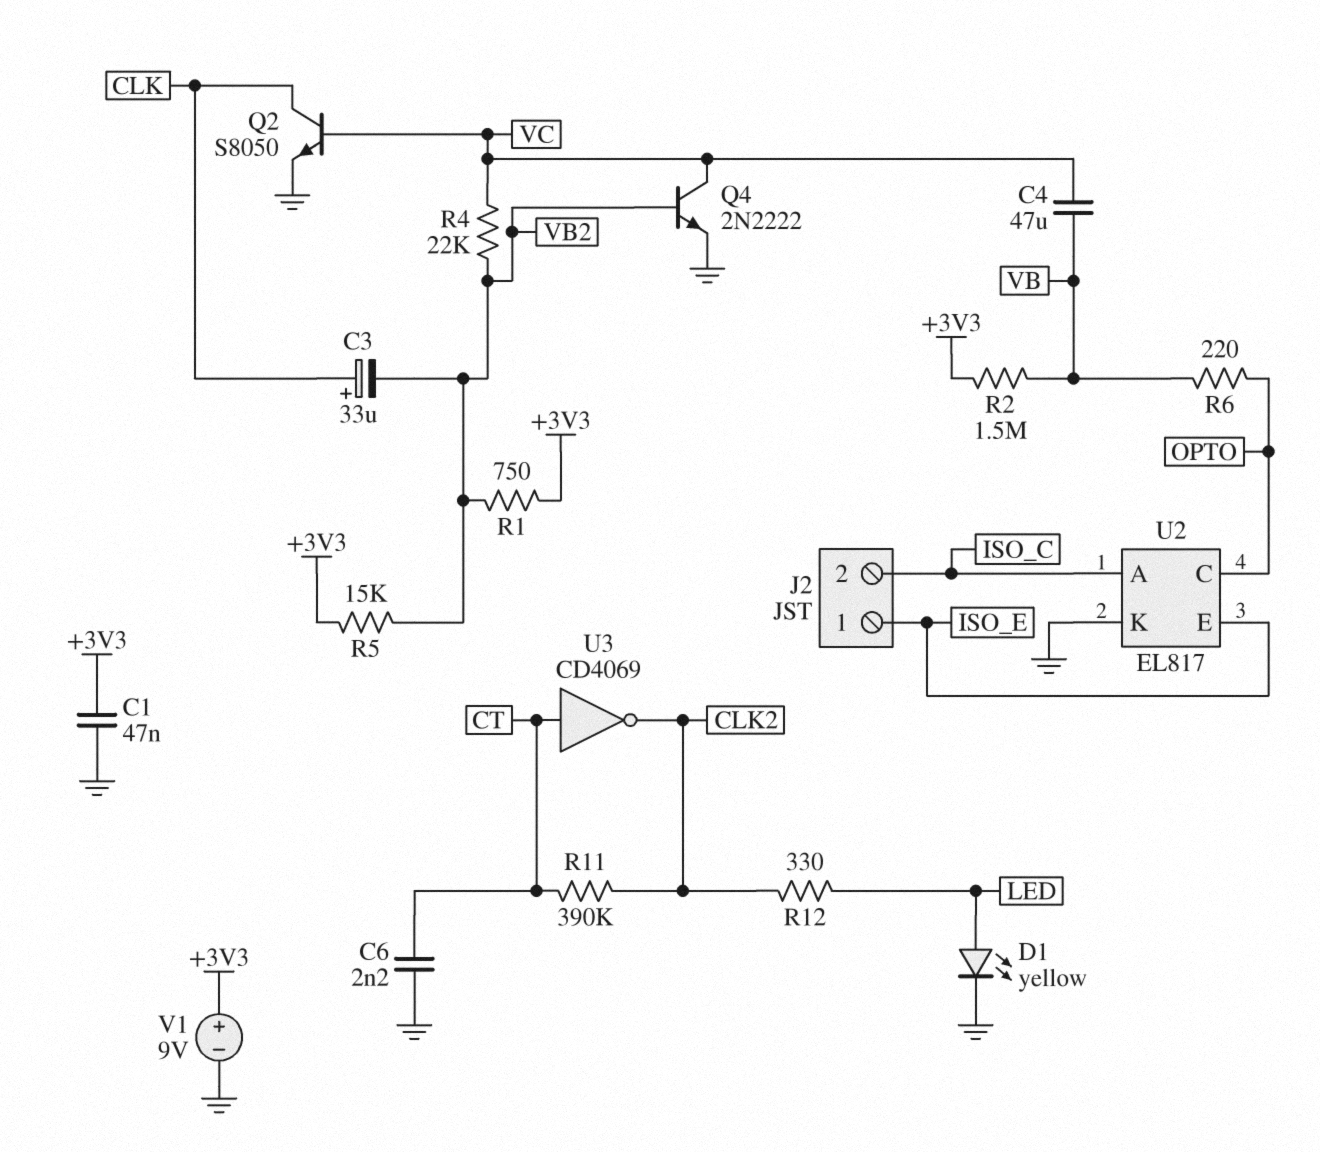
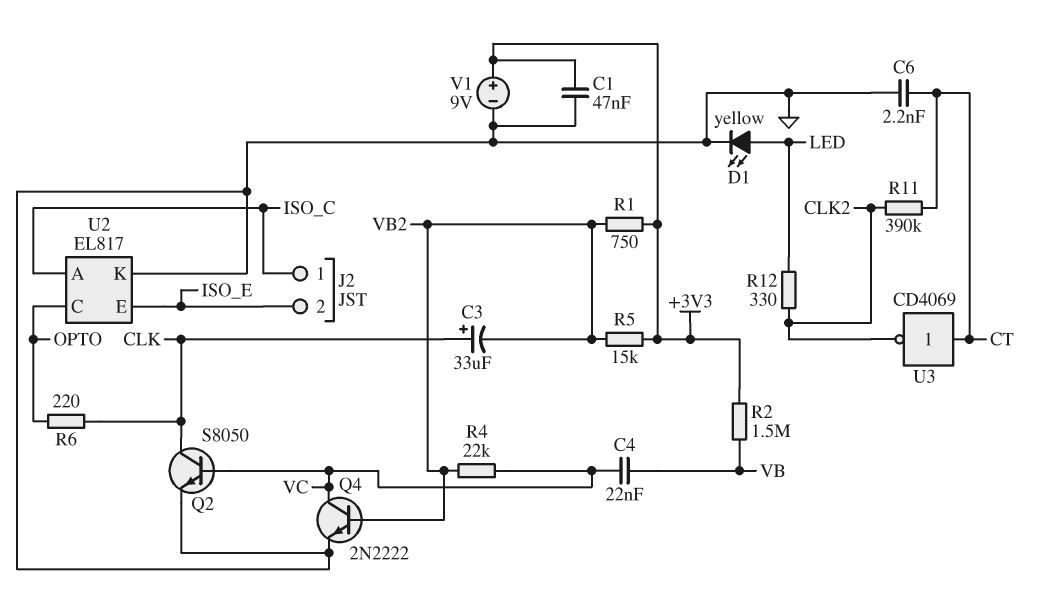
C4: 47uF (VB, VC) -> 22nF (VB, VC)
J2 pin 1: ISO_E -> ISO_C
J2 pin 2: ISO_C -> ISO_E
R6: 220 (OPTO, VB) -> 220 (CLK, OPTO)

